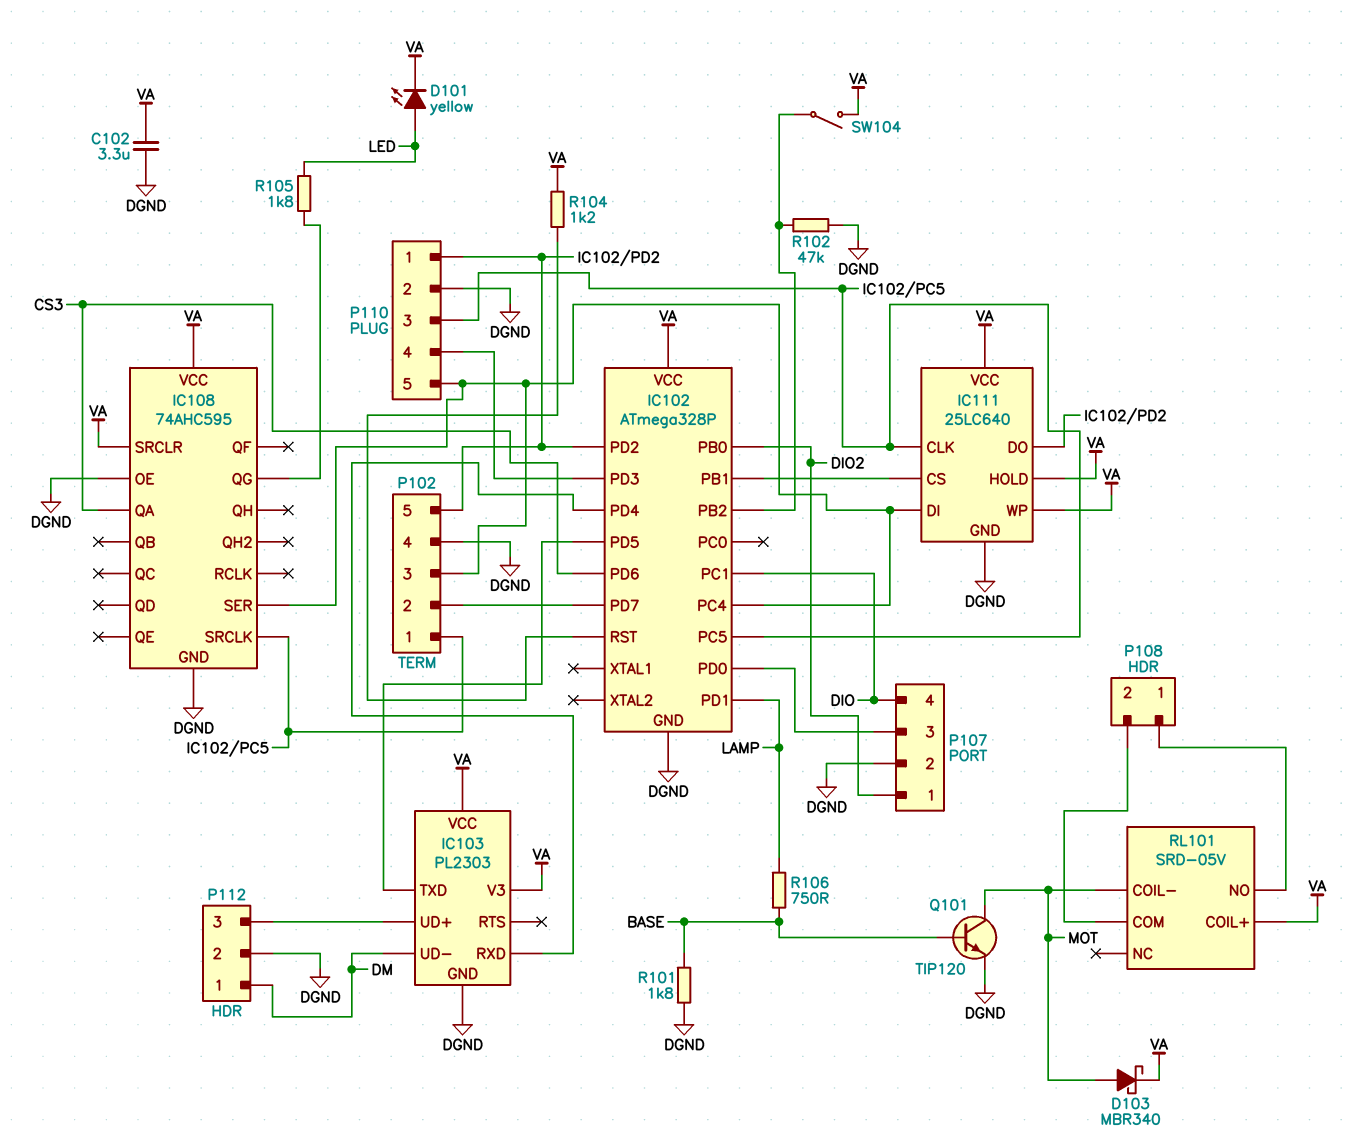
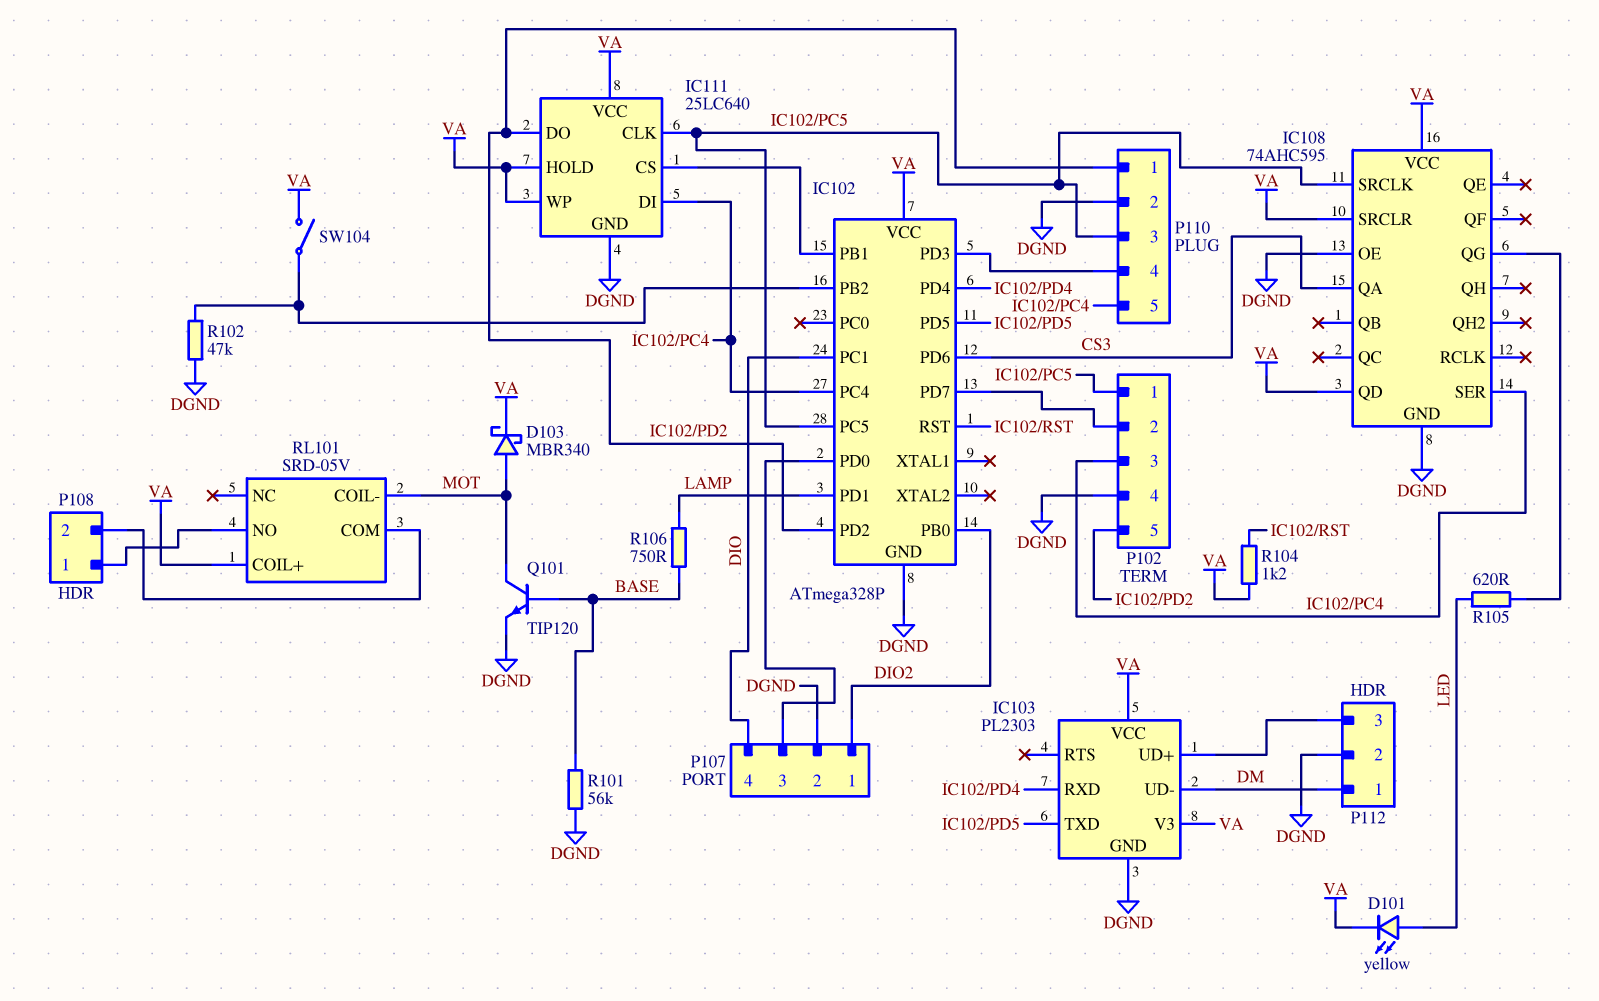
C102: 3.3uF (DGND, VA) -> none
IC108 pin QD: none -> VA
R101: 1.8k (BASE, DGND) -> 56k (BASE, DGND)
R105: 1.8k (IC108/QG, LED) -> 620 (IC108/QG, LED)

